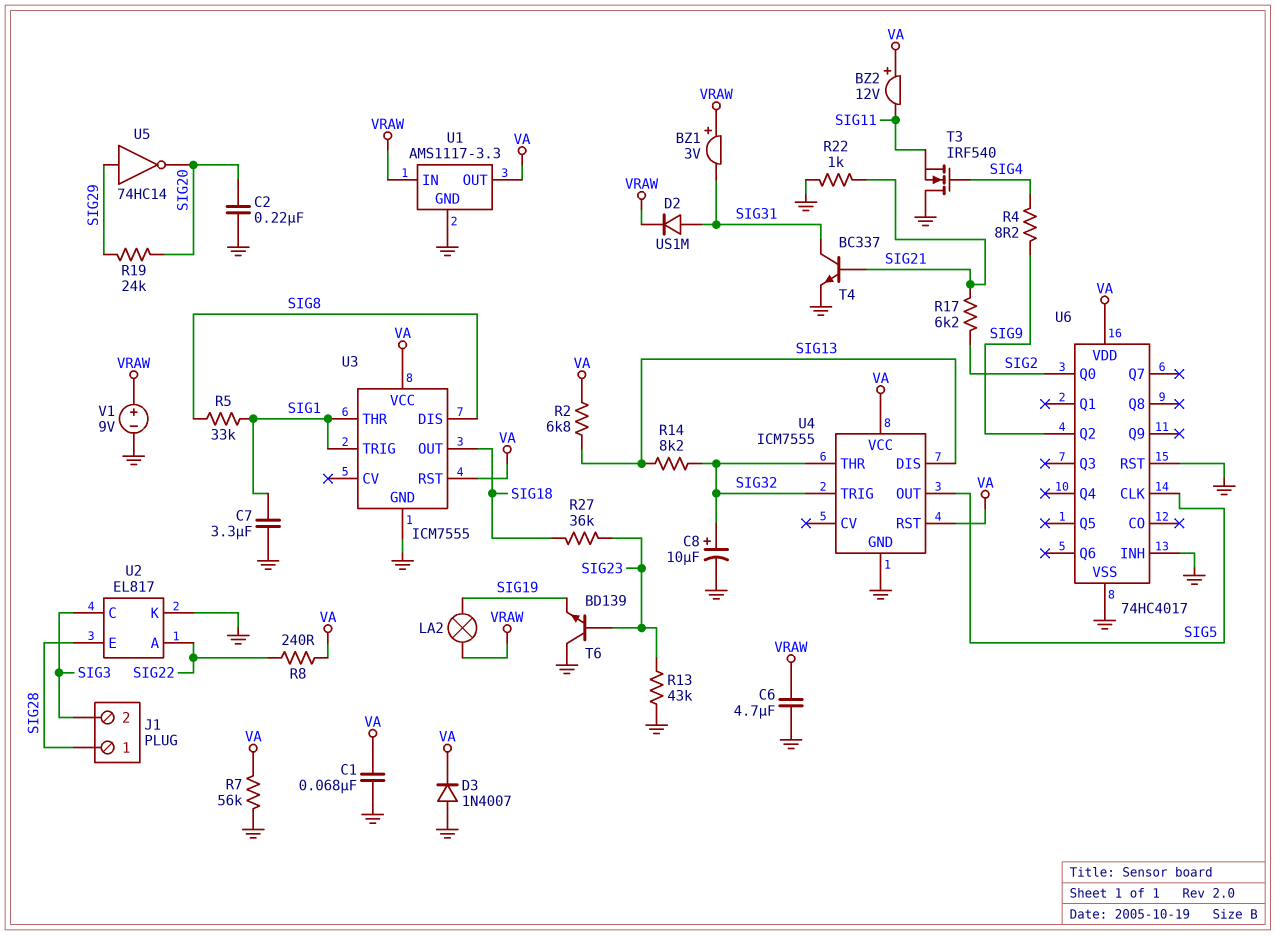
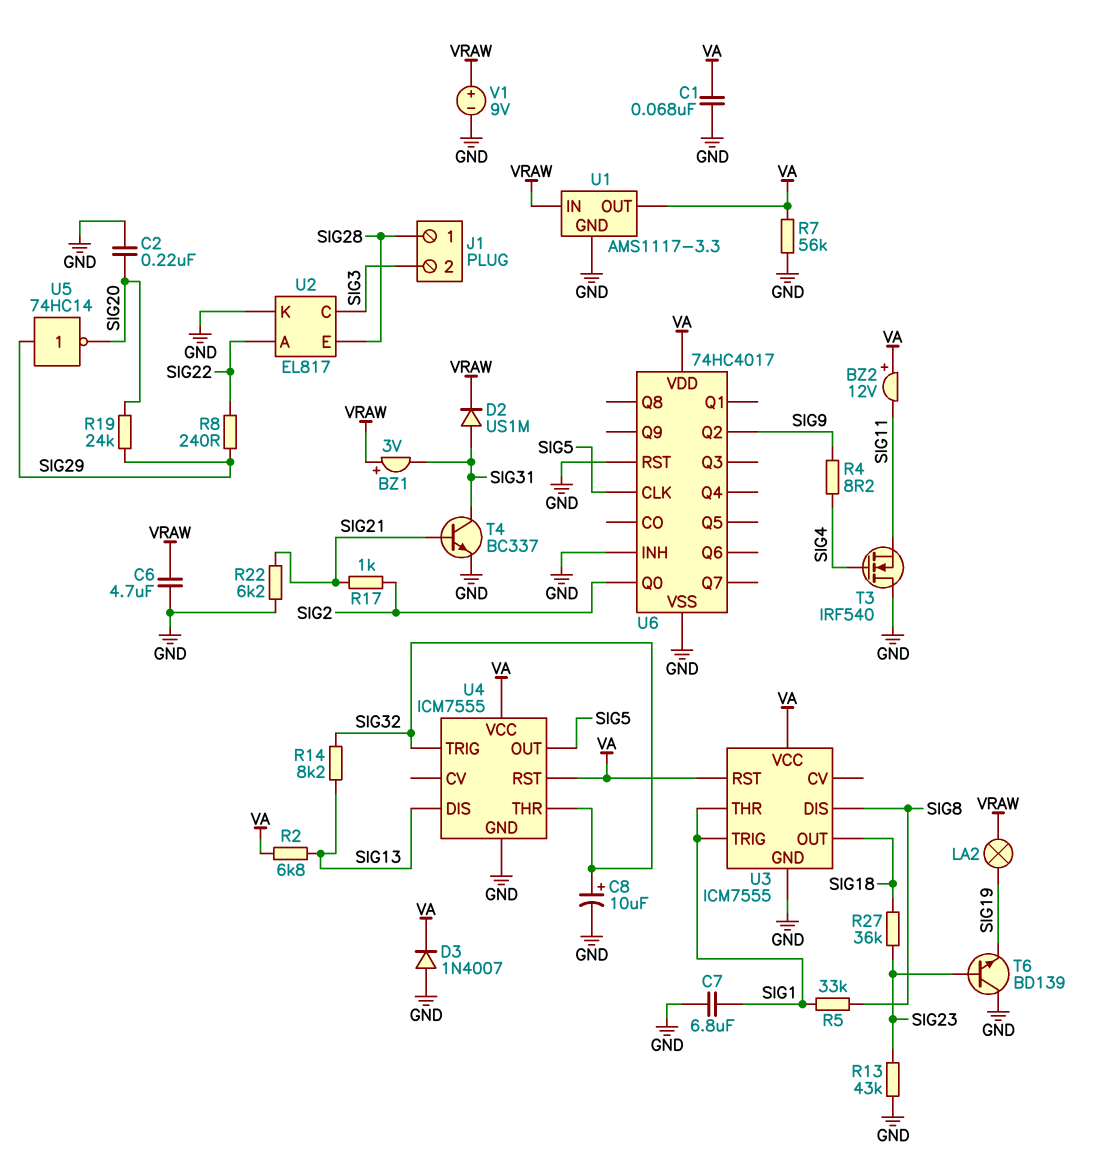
C7: 3.3uF (GND, SIG1) -> 6.8uF (GND, SIG1)
R8: 240 (SIG22, VA) -> 240 (SIG22, SIG29)
R17: 6.2k (SIG2, SIG21) -> 1k (SIG2, SIG21)
R22: 1k (GND, SIG21) -> 6.2k (GND, SIG21)

